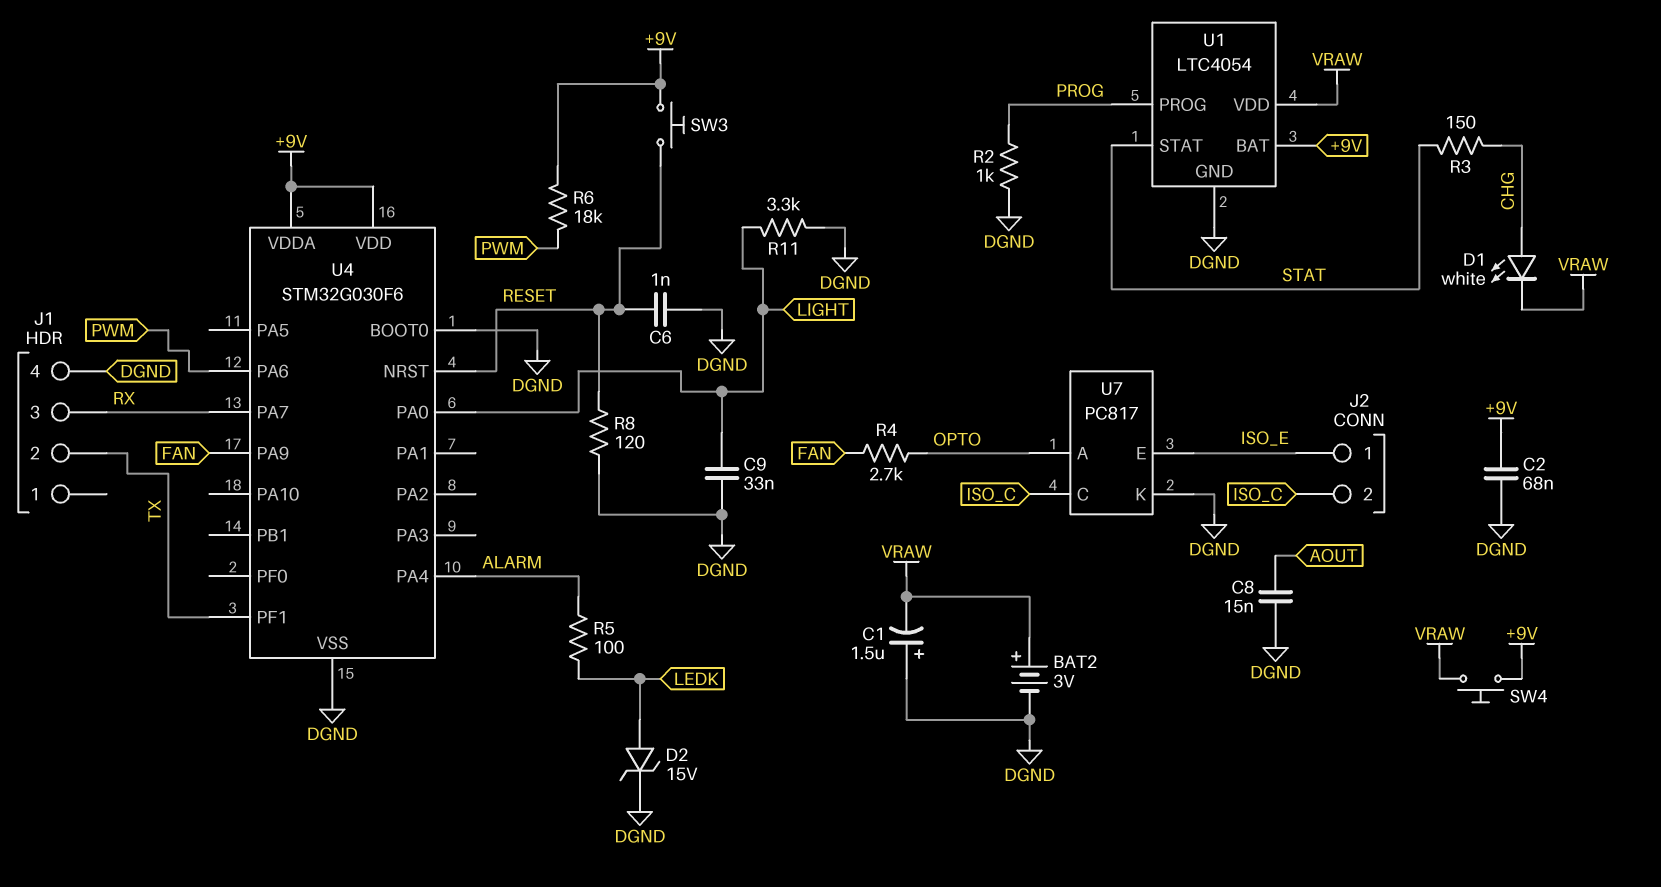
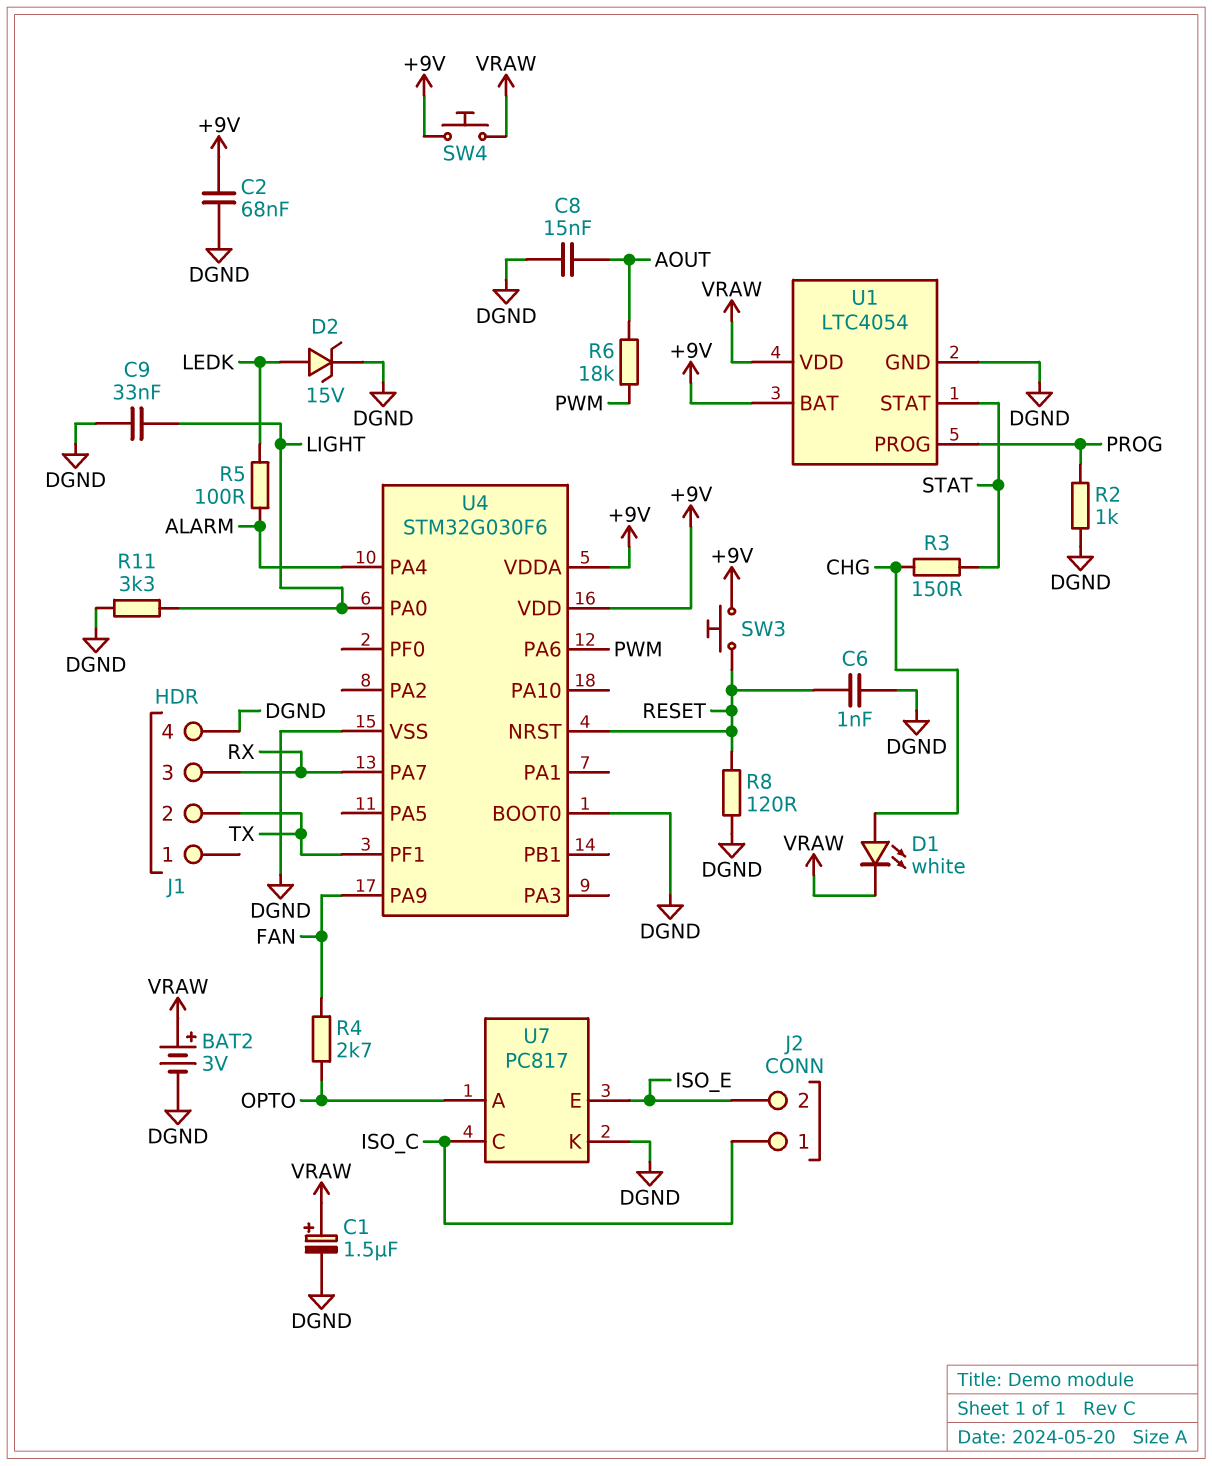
C1: 1.5uF (plus DGND, minus VRAW) -> 1.5uF (plus VRAW, minus DGND)
J2 pin 1: ISO_E -> ISO_C
J2 pin 2: ISO_C -> ISO_E
R6: 18k (+9V, PWM) -> 18k (AOUT, PWM)

